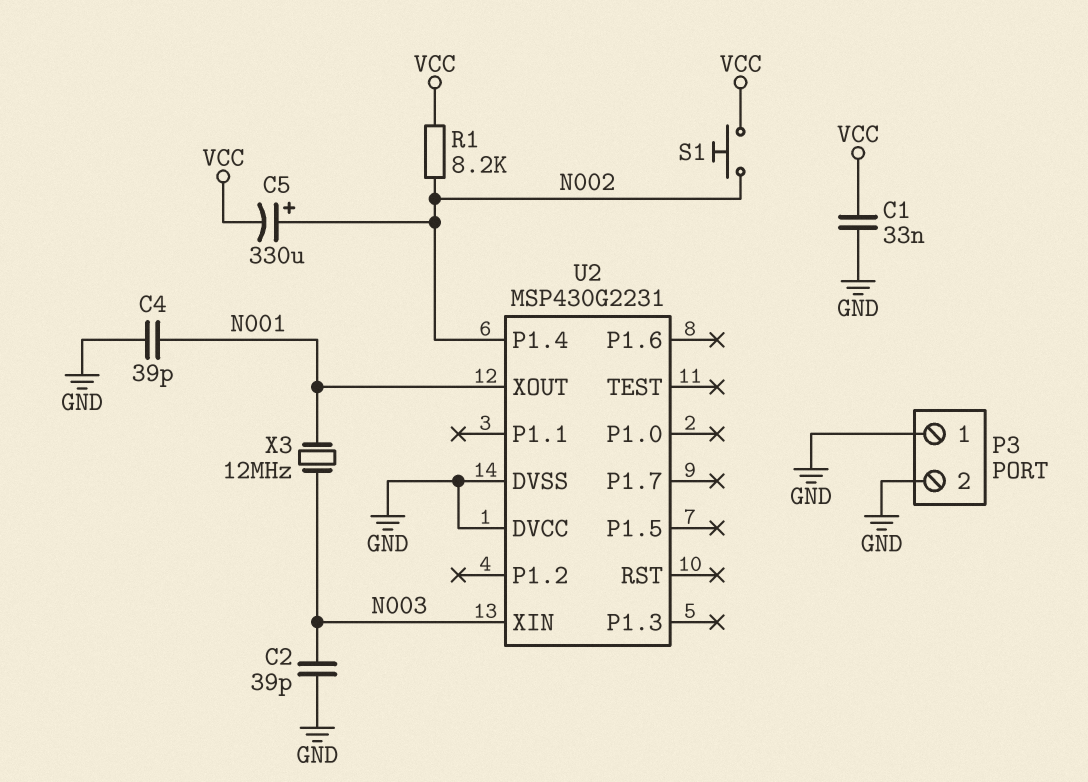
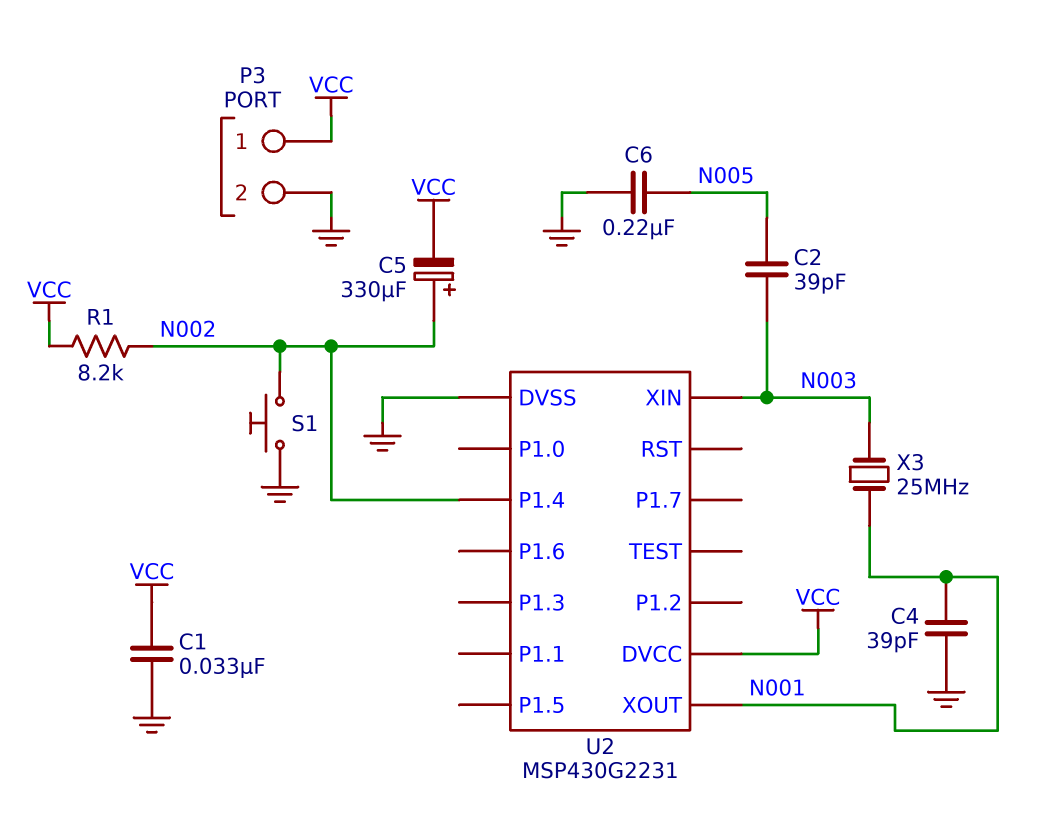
C2: 39pF (GND, N003) -> 39pF (N003, N005)
C6: none -> 220nF (GND, N005)
P3 pin 1: GND -> VCC
S1: button (N002, VCC) -> button (GND, N002)
U2 pin DVCC: GND -> VCC
X3: 12MHz (N001, N003) -> 25MHz (N001, N003)

